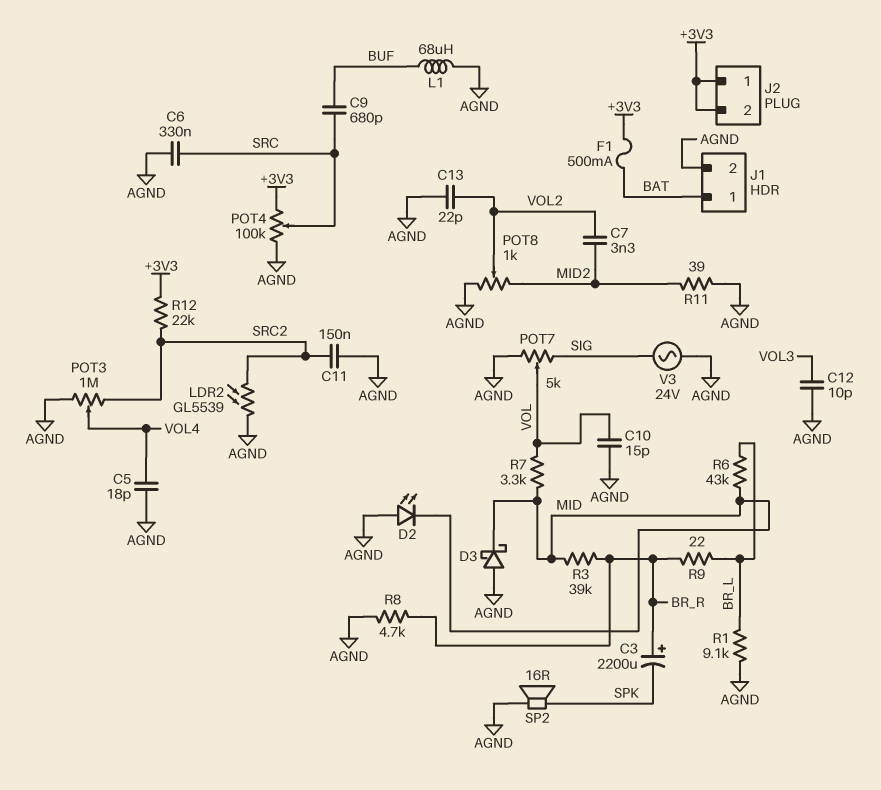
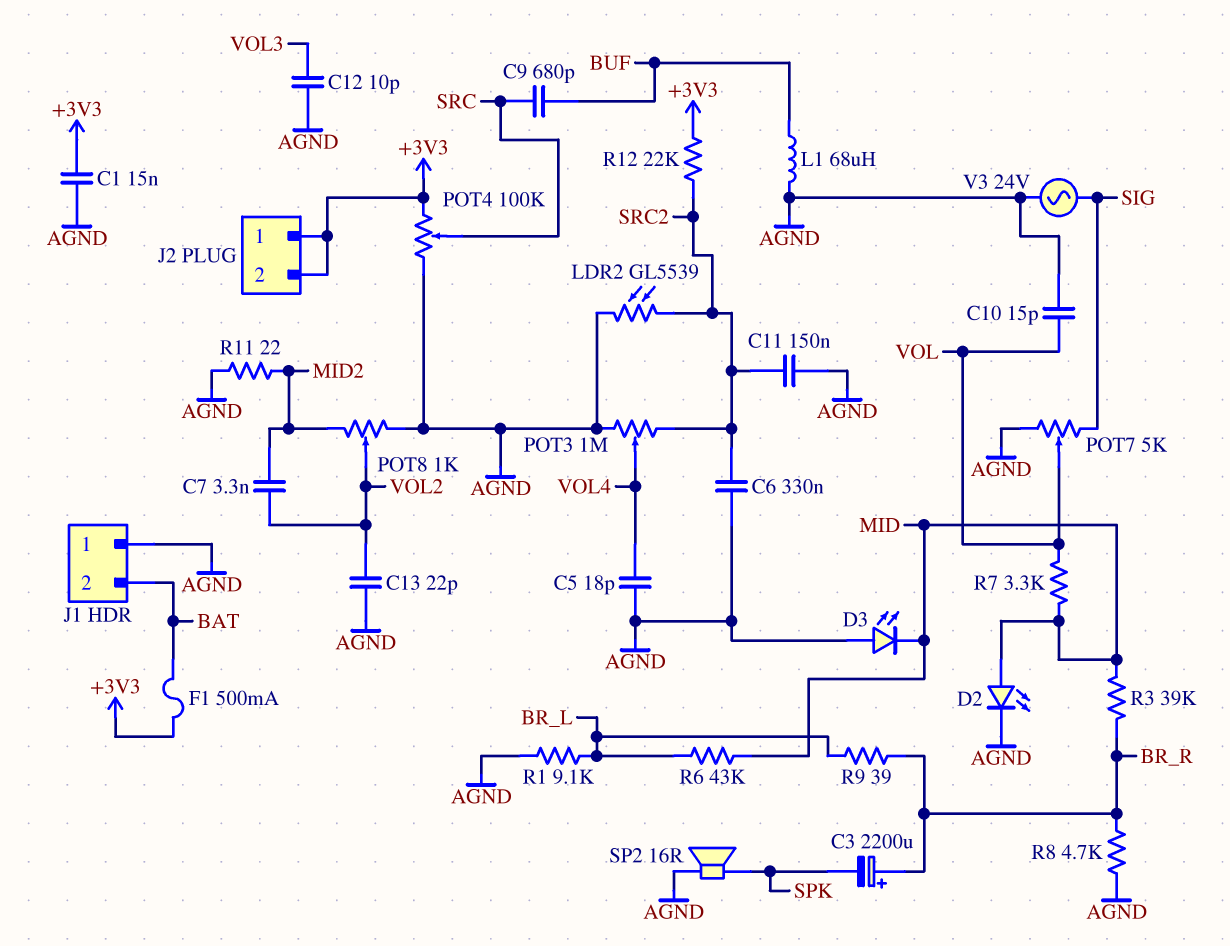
C1: none -> 15nF (+3V3, AGND)
C6: 330nF (AGND, SRC) -> 330nF (AGND, SRC2)
D2: LED (A AGND, K MID) -> LED (A MID, K AGND)
D3: schottky (A AGND, K MID) -> LED (A AGND, K MID)
J1 pin 1: BAT -> AGND
J1 pin 2: AGND -> BAT
R9: 22 (BR_L, BR_R) -> 39 (BR_L, BR_R)
R11: 39 (AGND, MID2) -> 22 (AGND, MID2)

